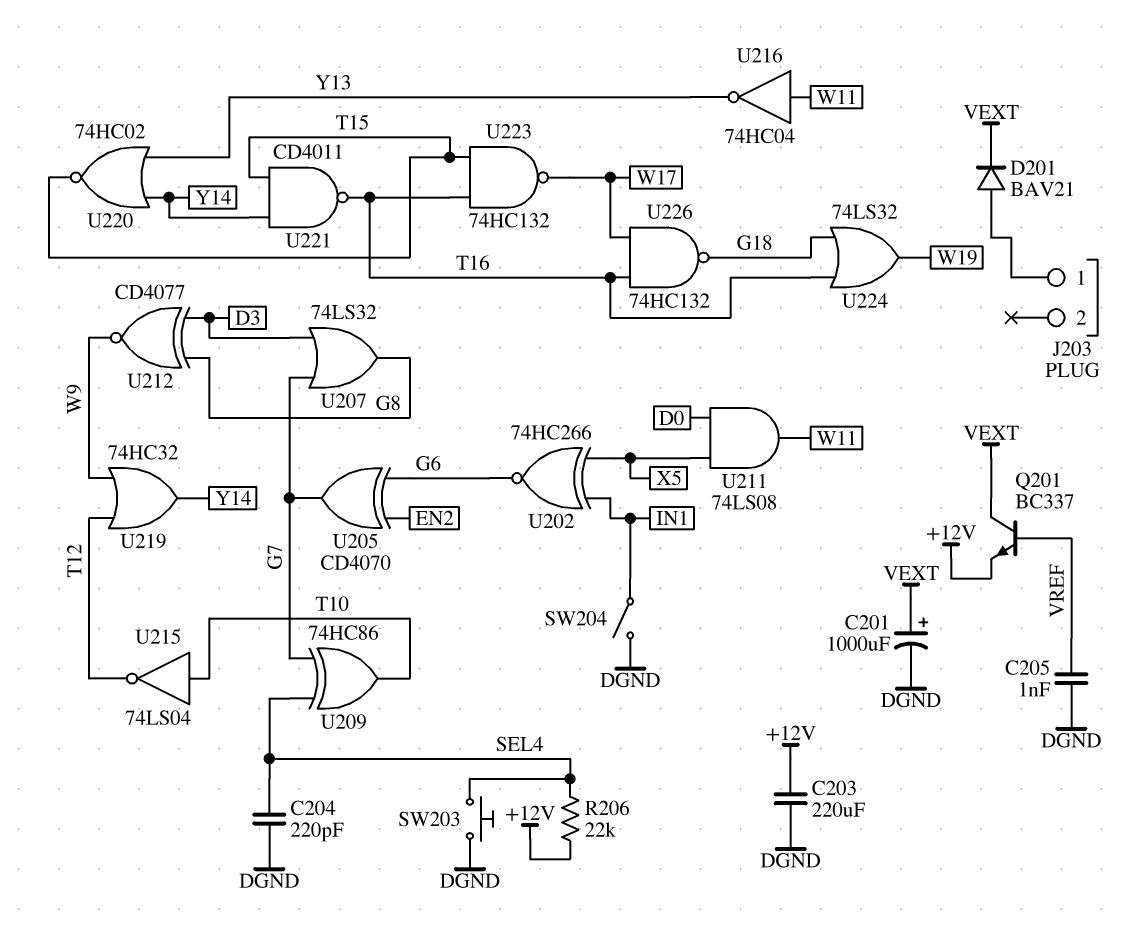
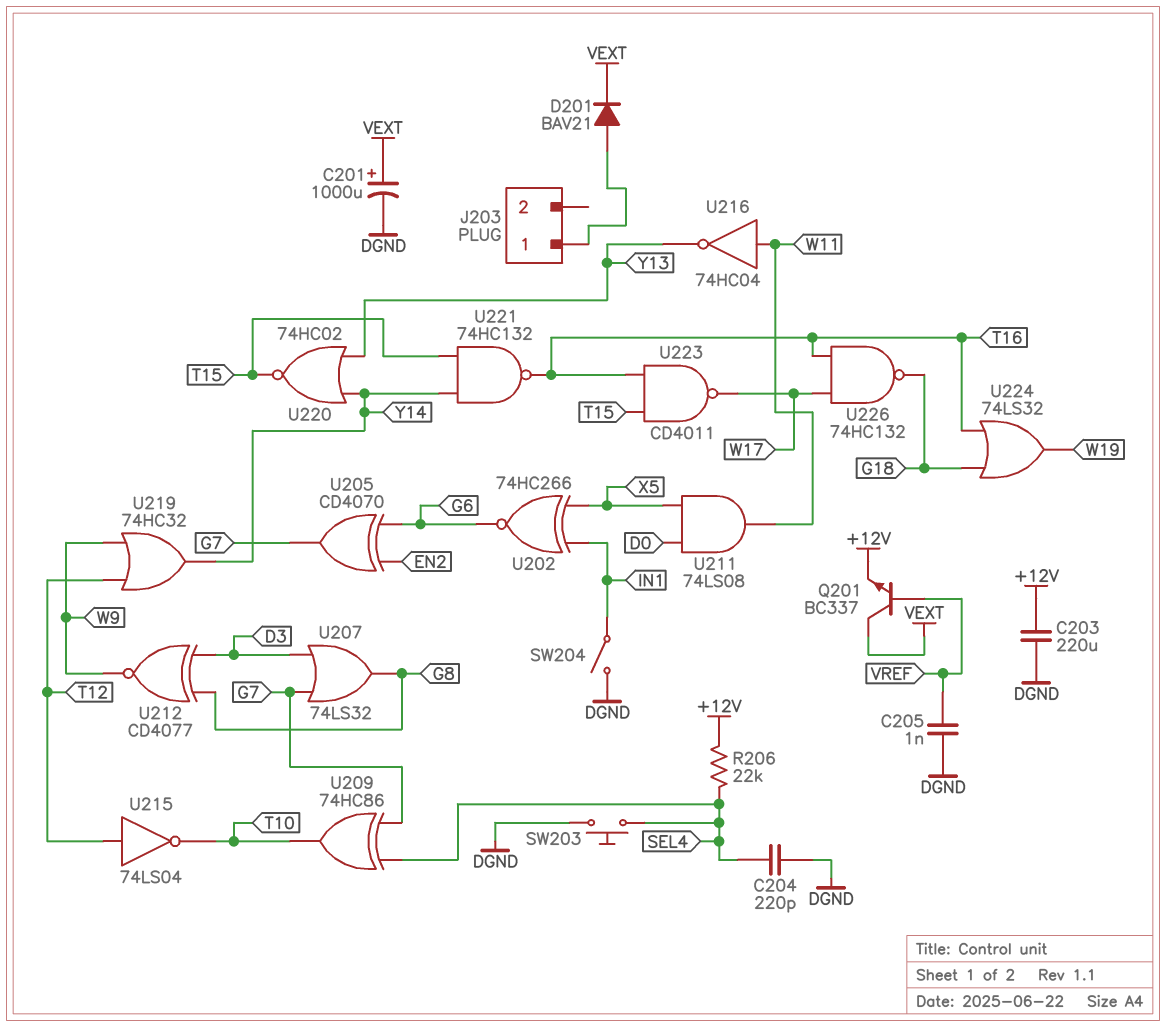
U215: NOT 74LS04 (in T10, out T12) -> NOT 74LS04 (in T12, out T10)
U221: NAND CD4011 (in T15, in Y14, out T16) -> NAND 74HC132 (in T15, in Y14, out T16)
U223: NAND 74HC132 (in T15, in T16, out W17) -> NAND CD4011 (in T15, in T16, out W17)

